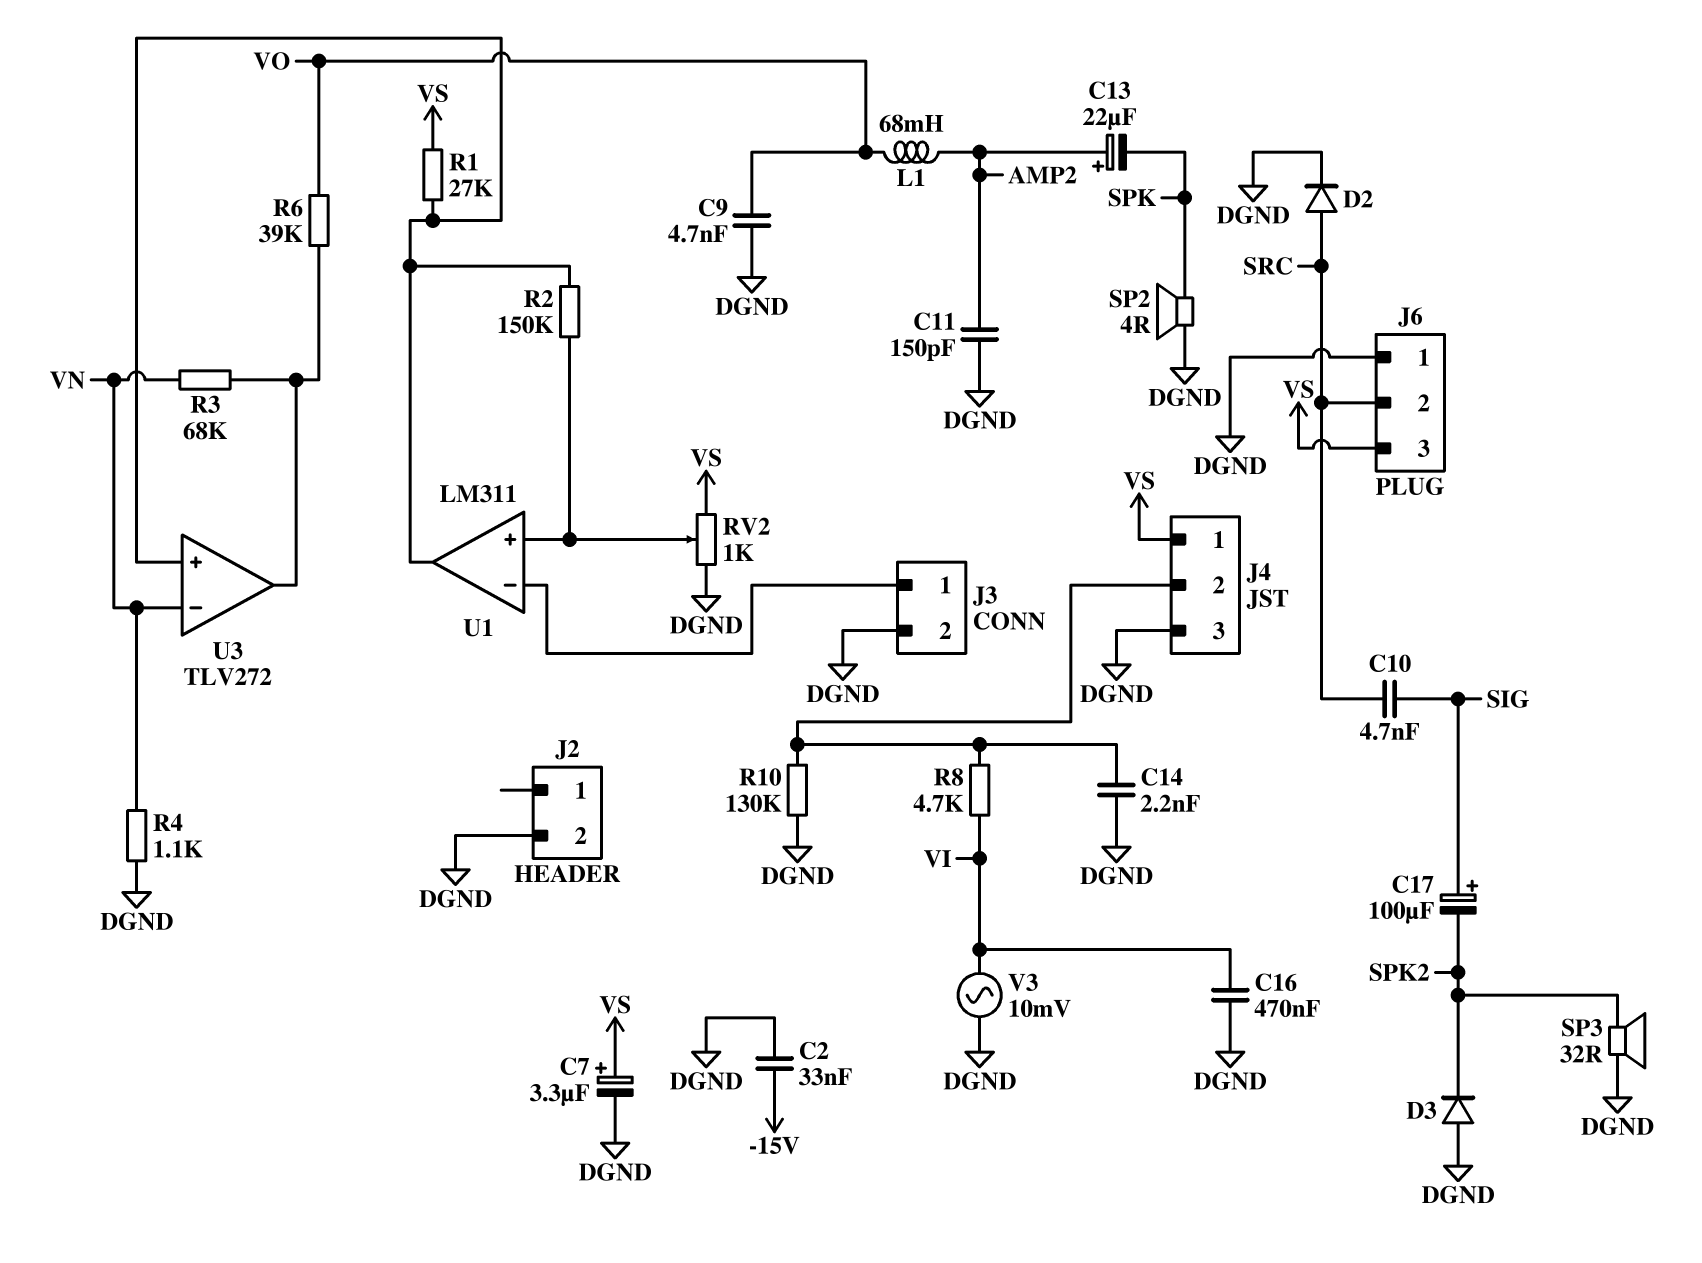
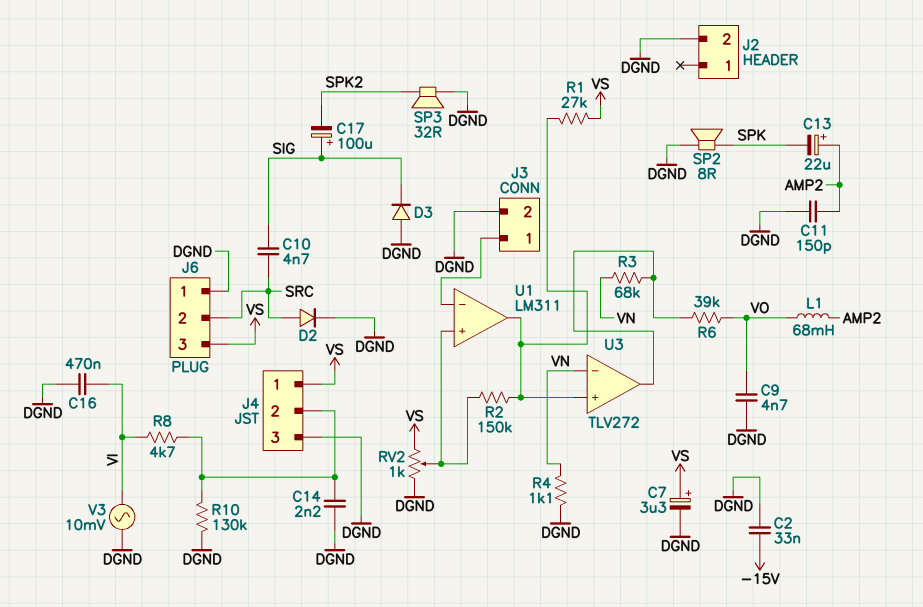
D3: diode (A DGND, K SPK2) -> diode (A DGND, K SIG)
SP2: speaker 4R (DGND, SPK) -> speaker 8R (DGND, SPK)

